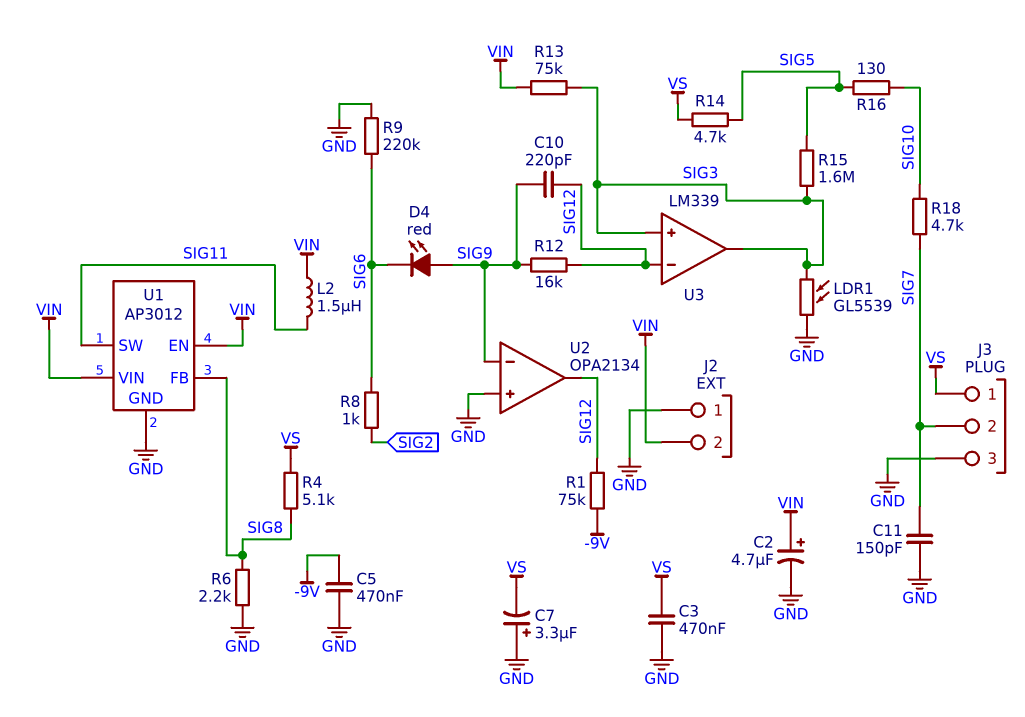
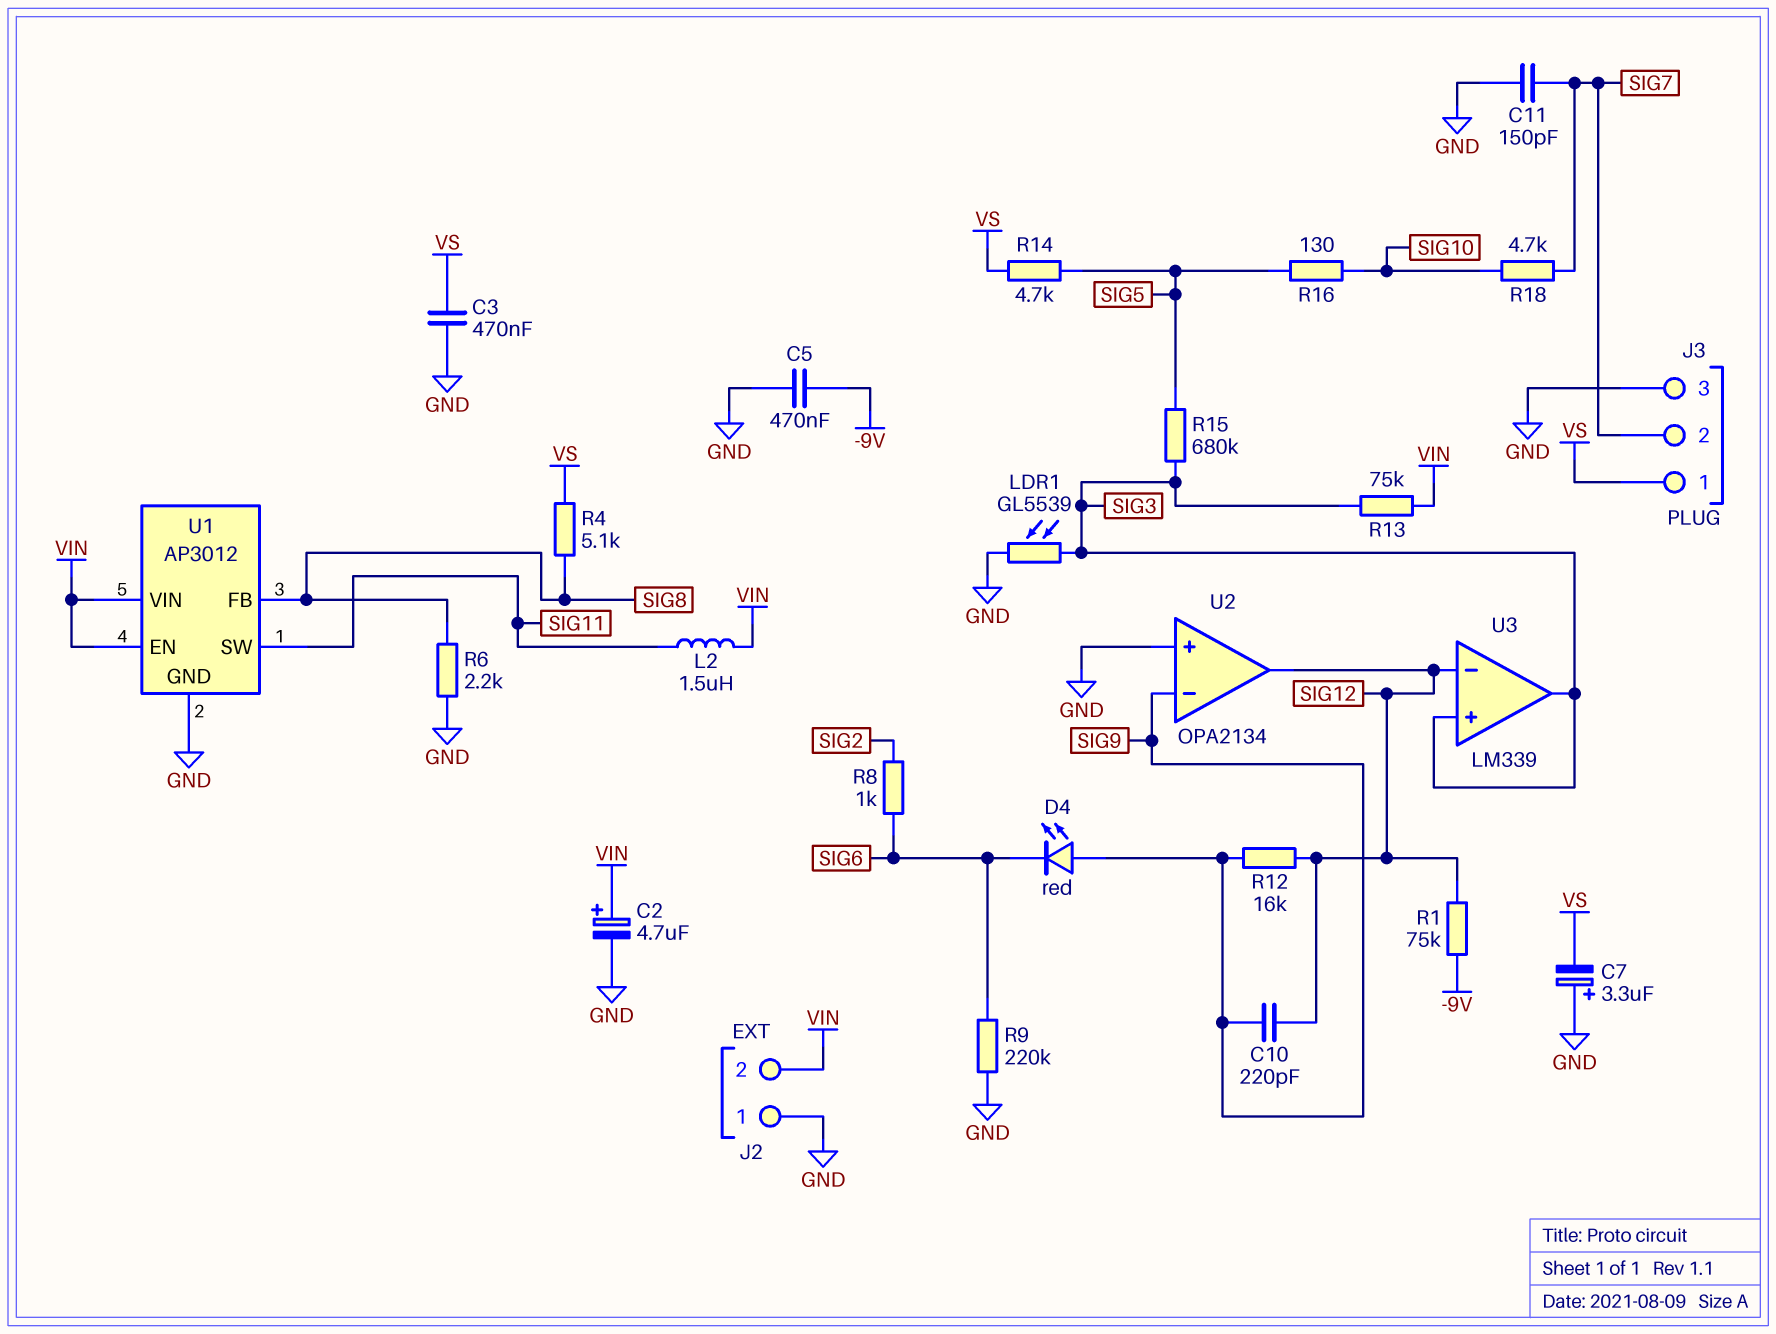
R15: 1.6M (SIG3, SIG5) -> 680k (SIG3, SIG5)

